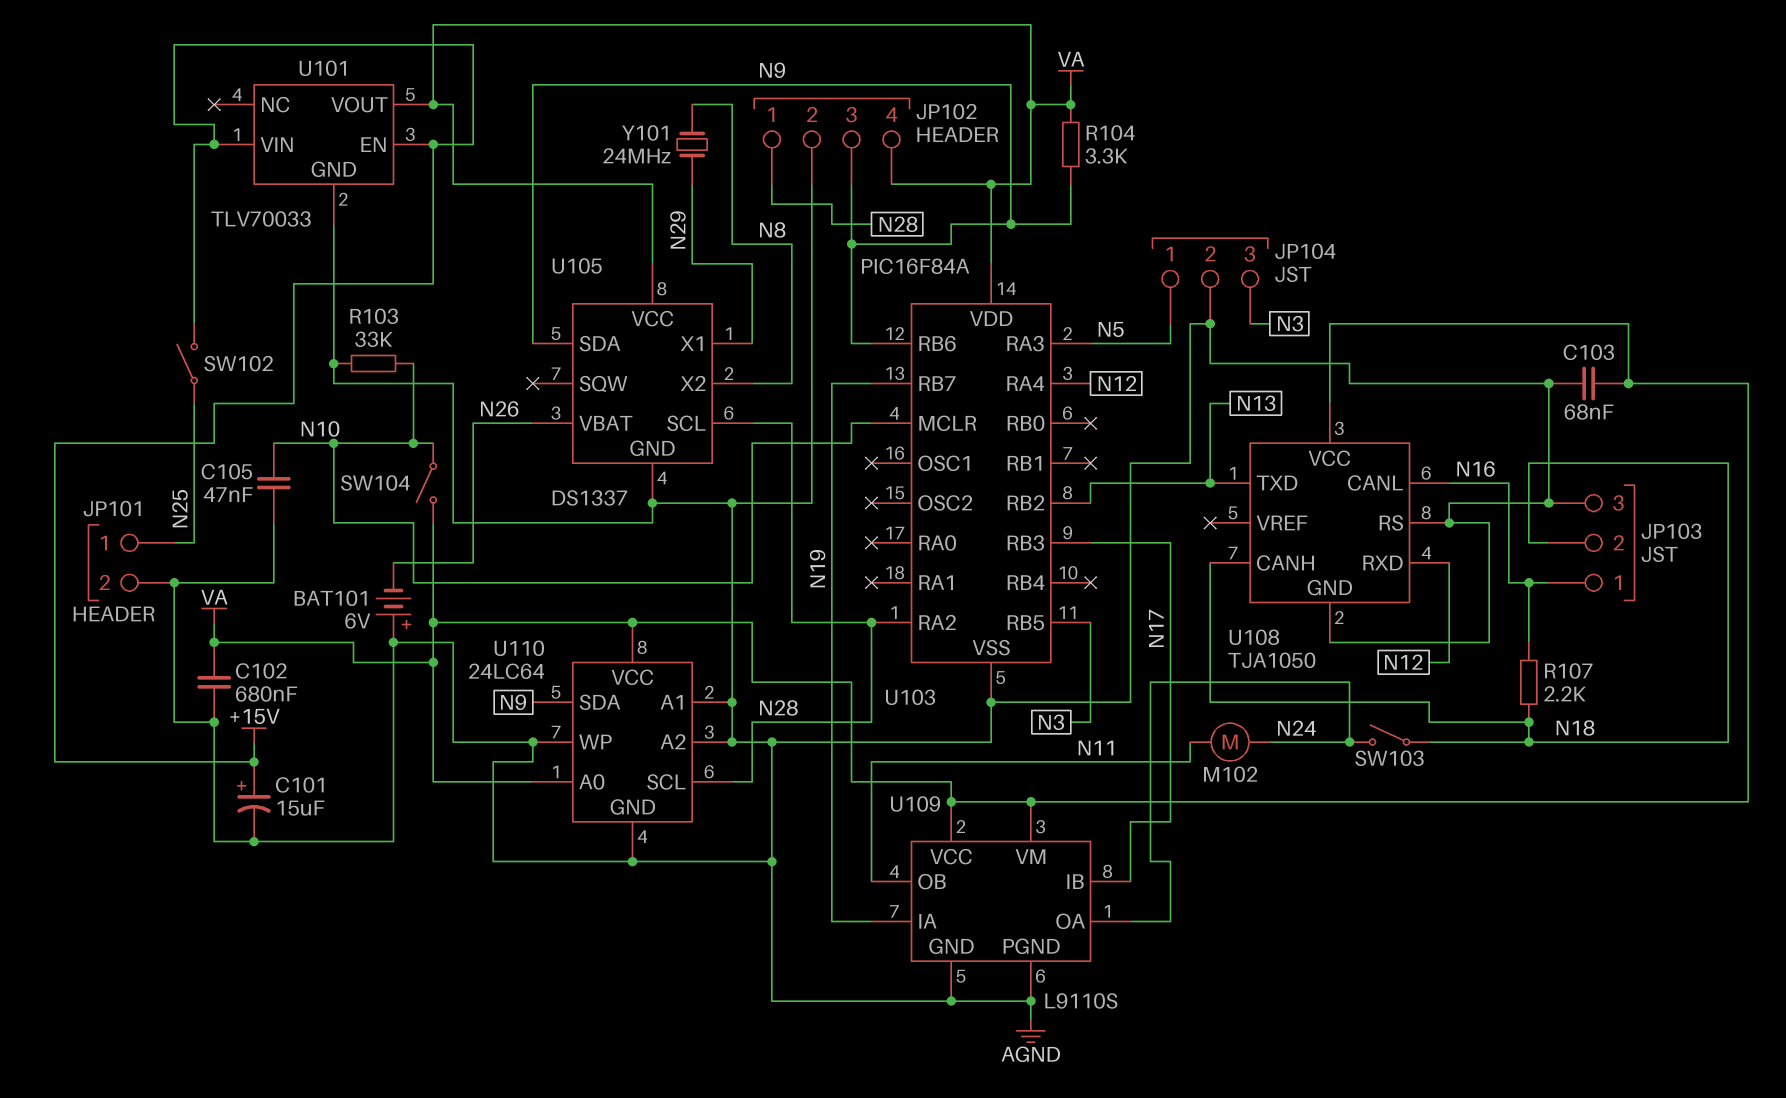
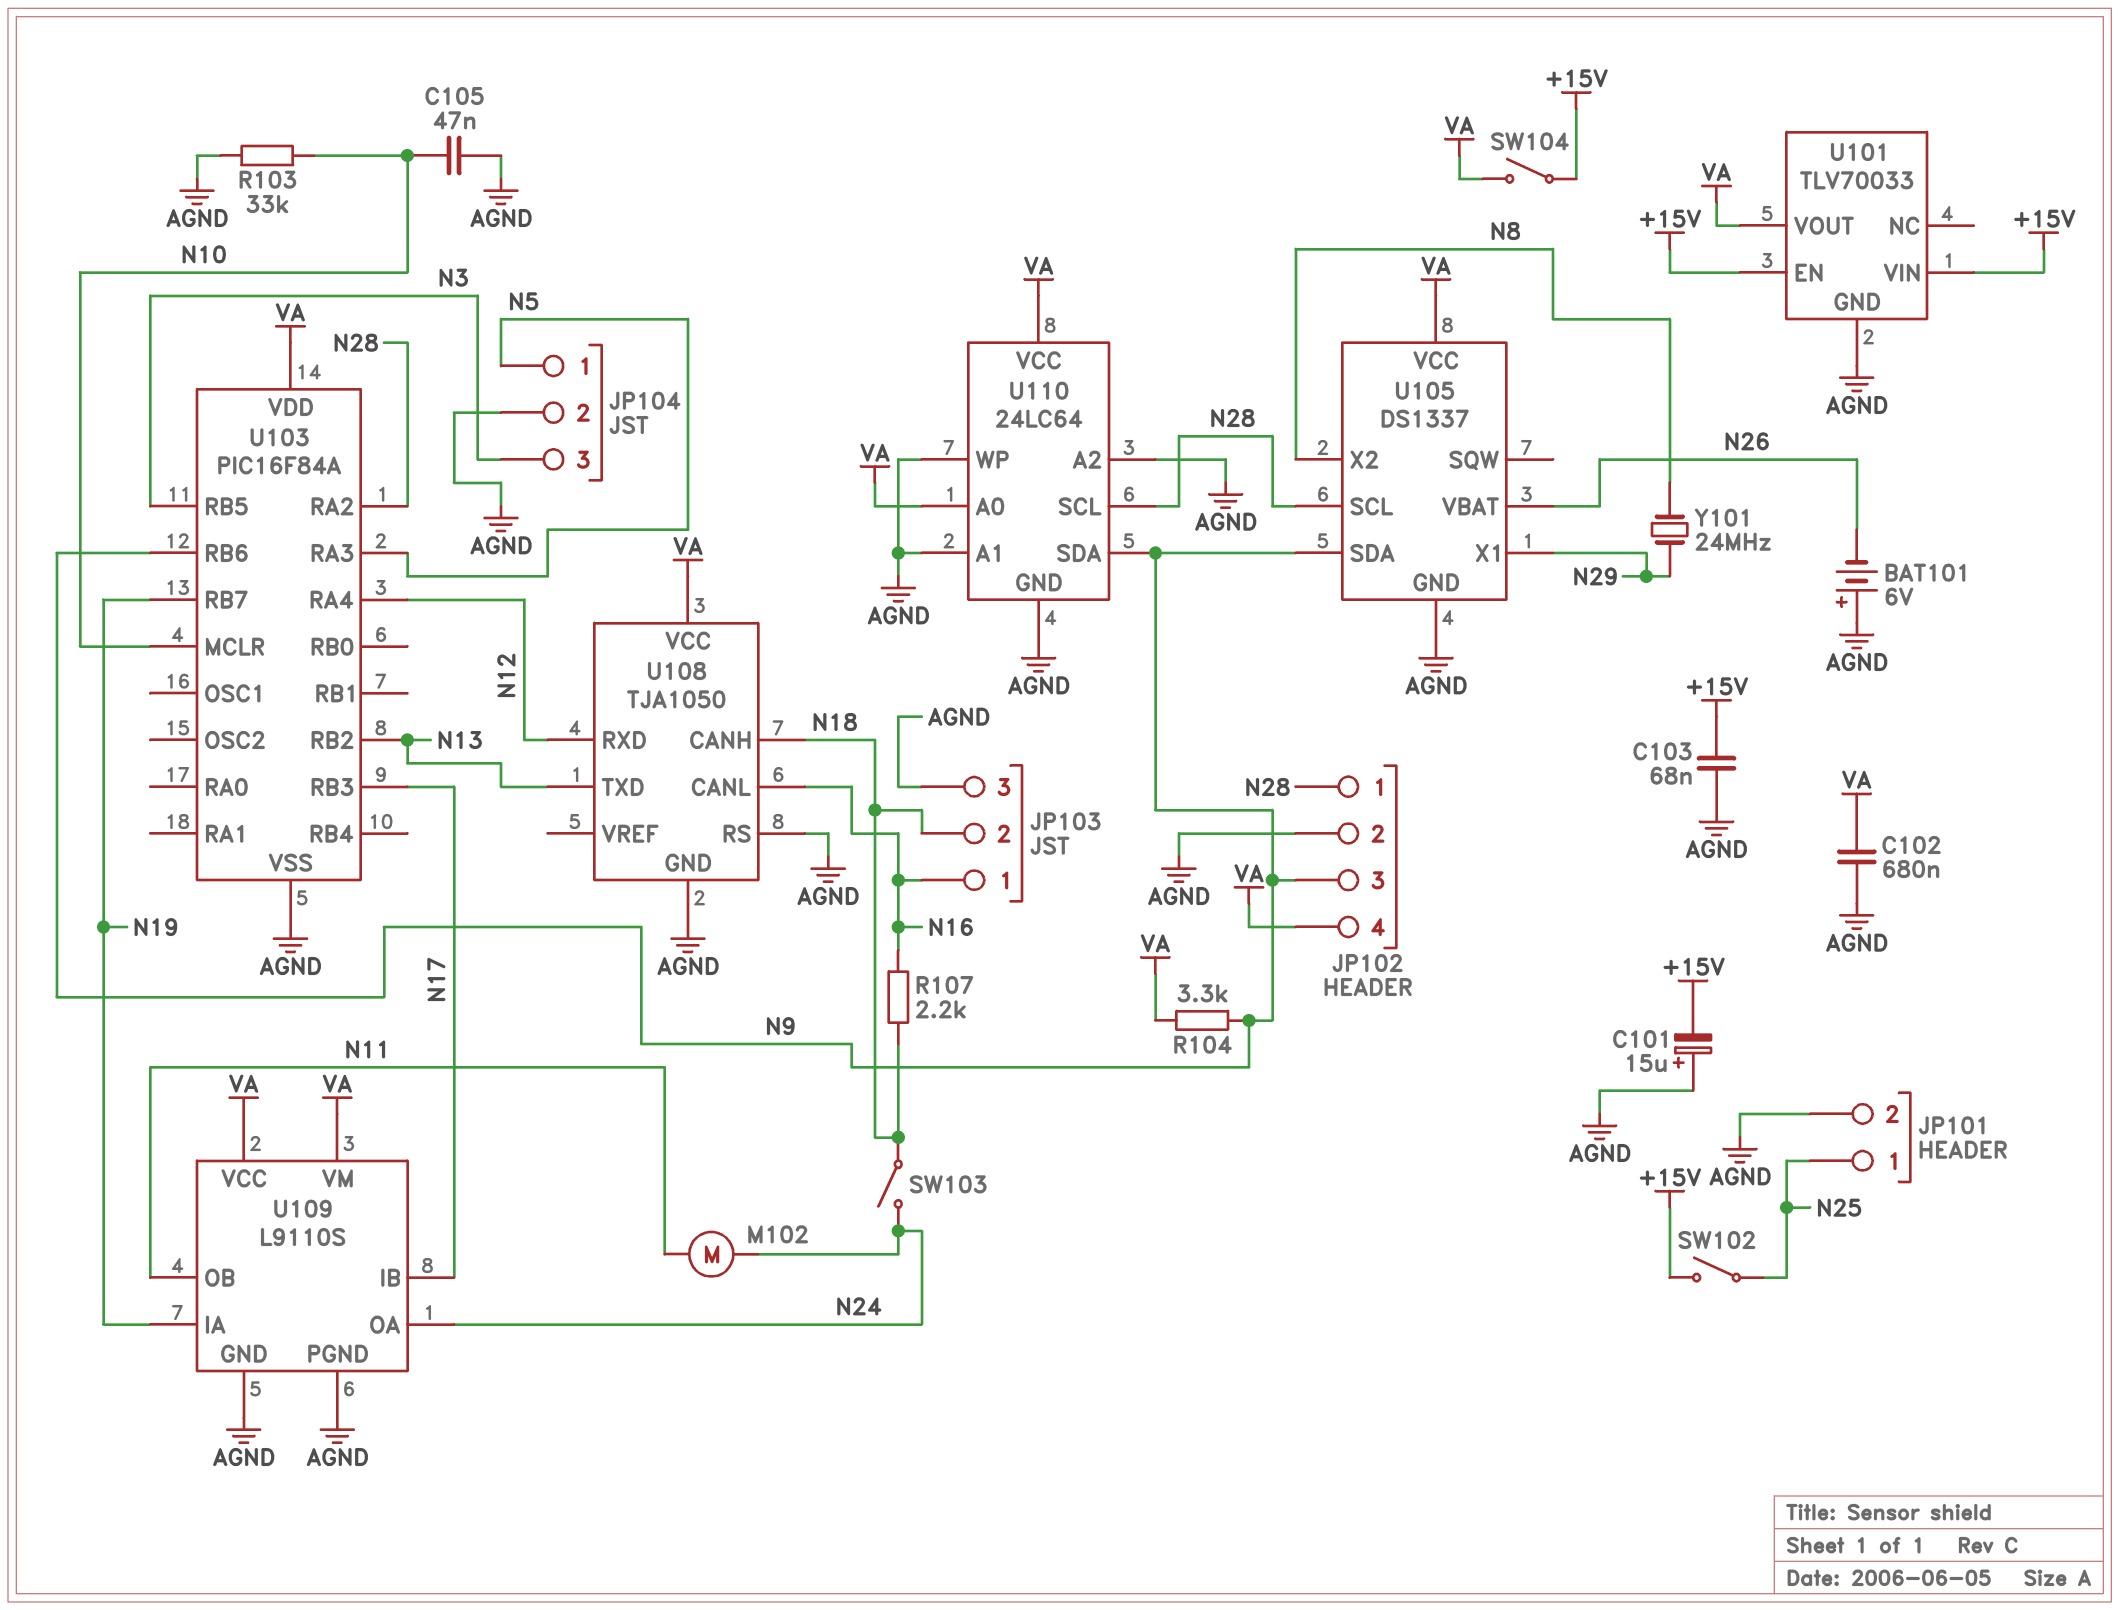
C101: 15uF (plus +15V, minus AGND) -> 15uF (plus AGND, minus +15V)
C103: 68nF (AGND, VA) -> 68nF (+15V, AGND)
SW104: switch (N10, VA) -> switch (+15V, VA)

